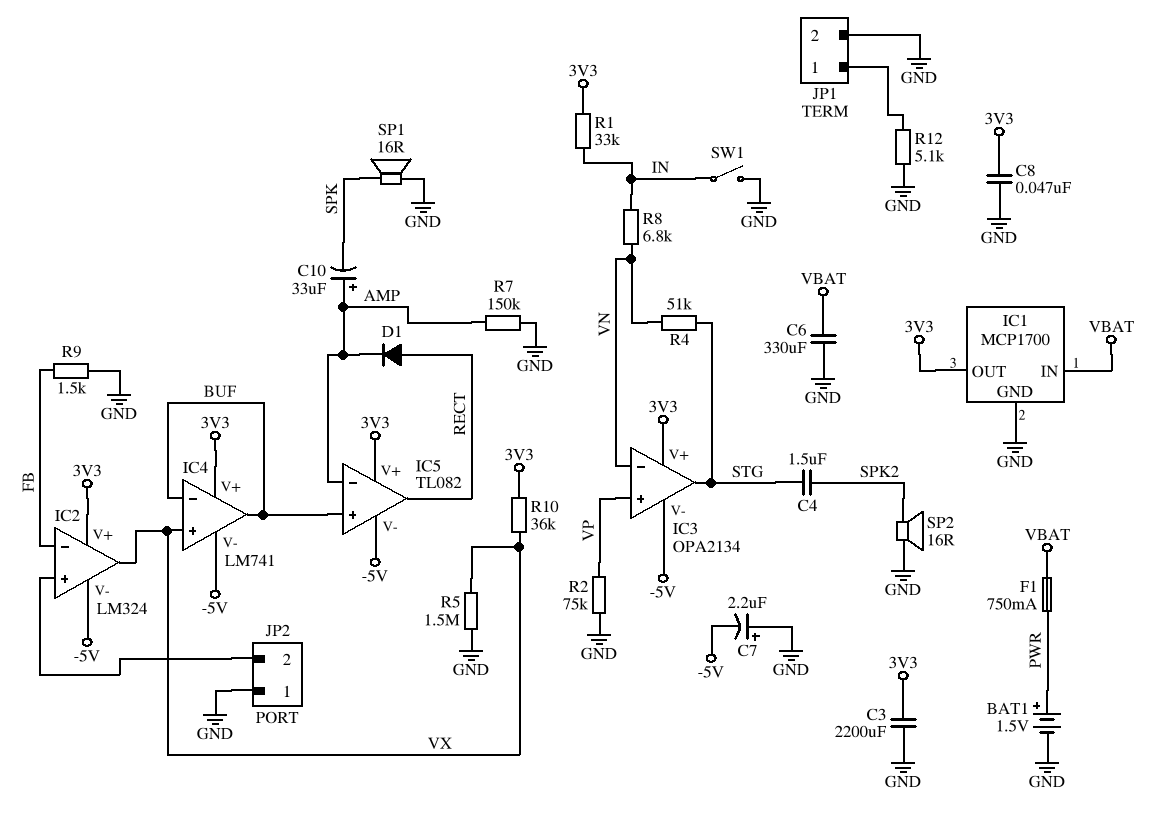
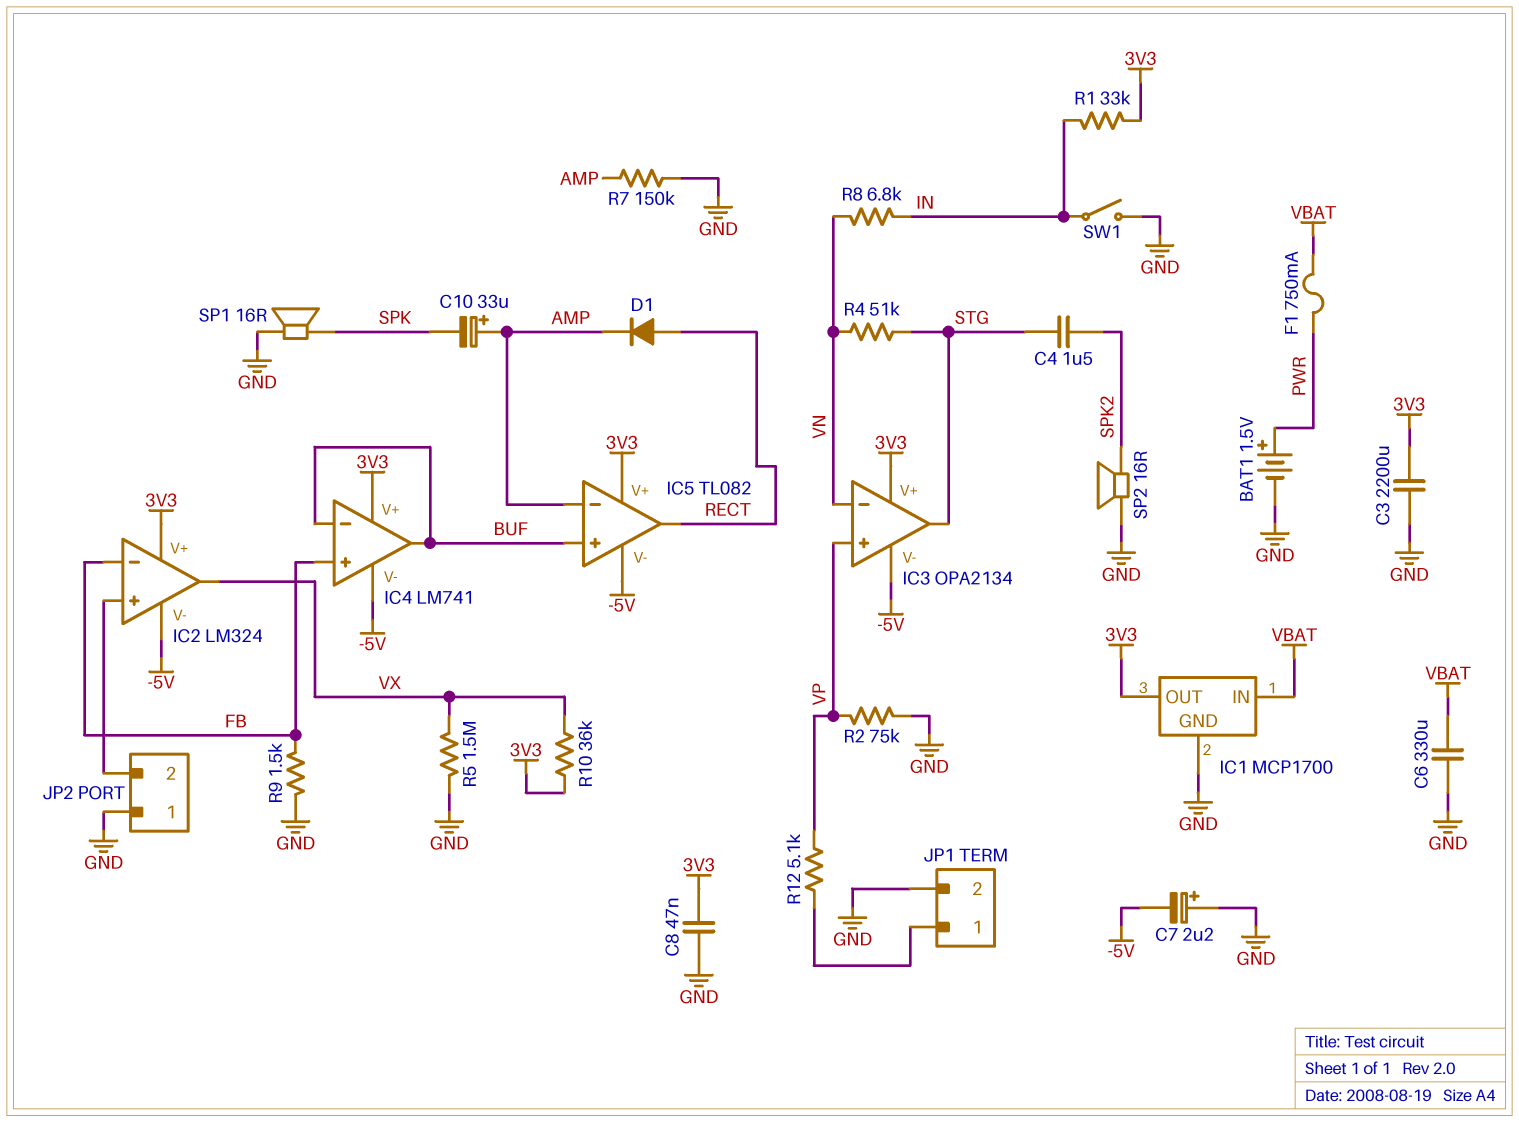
IC4 pin in+: VX -> FB
R12: 5.1k (GND, JP1/1) -> 5.1k (JP1/1, VP)

